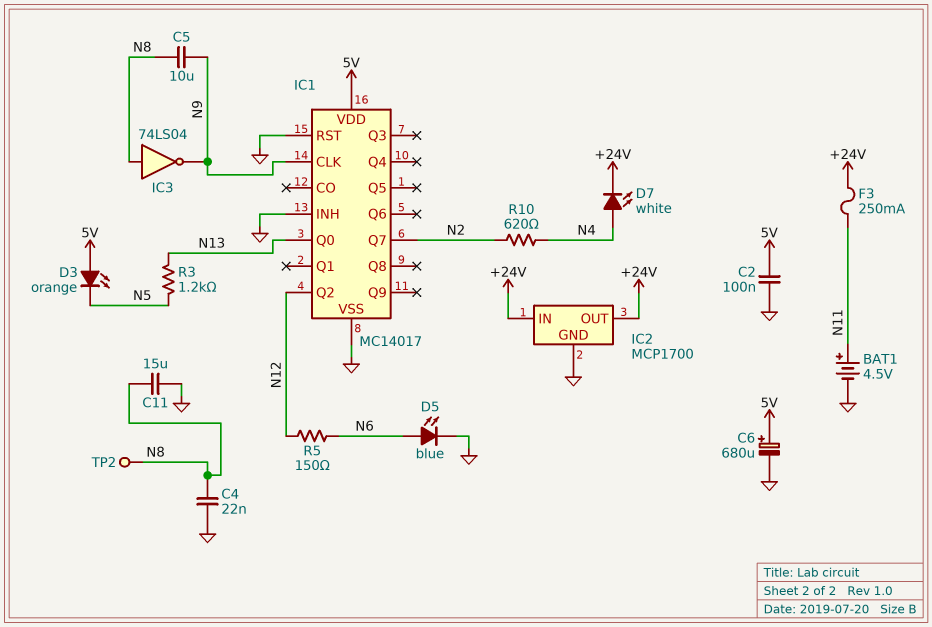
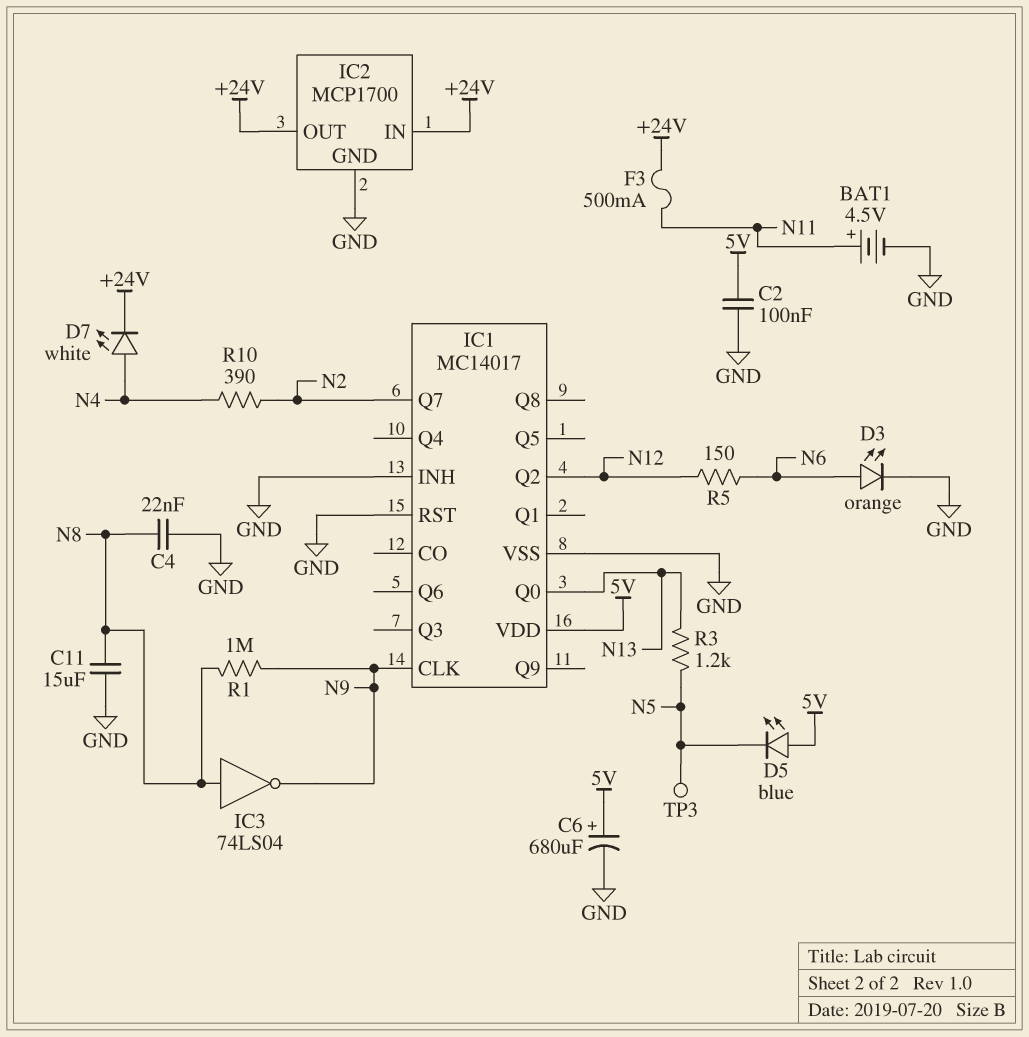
C5: 10uF (N8, N9) -> none
D3: LED orange (A 5V, K N5) -> LED orange (A N6, K GND)
D5: LED blue (A N6, K GND) -> LED blue (A 5V, K N5)
F3: 250mA (+24V, N11) -> 500mA (+24V, N11)
R1: none -> 1M (N8, N9)
R10: 620 (N2, N4) -> 390 (N2, N4)
TP2: test point (N8) -> none
TP3: none -> test point (N5)

